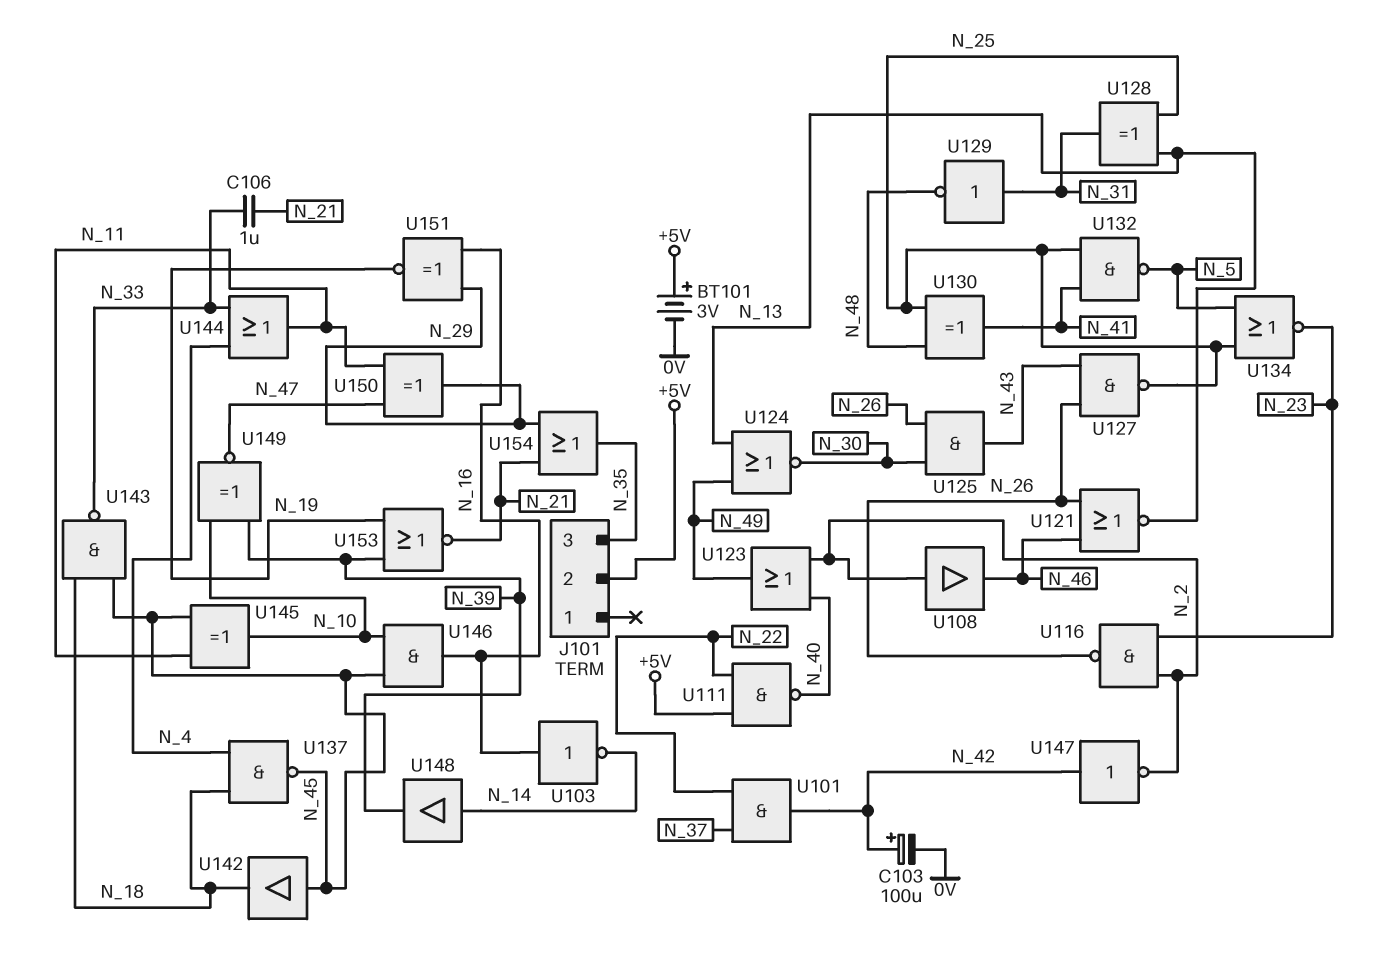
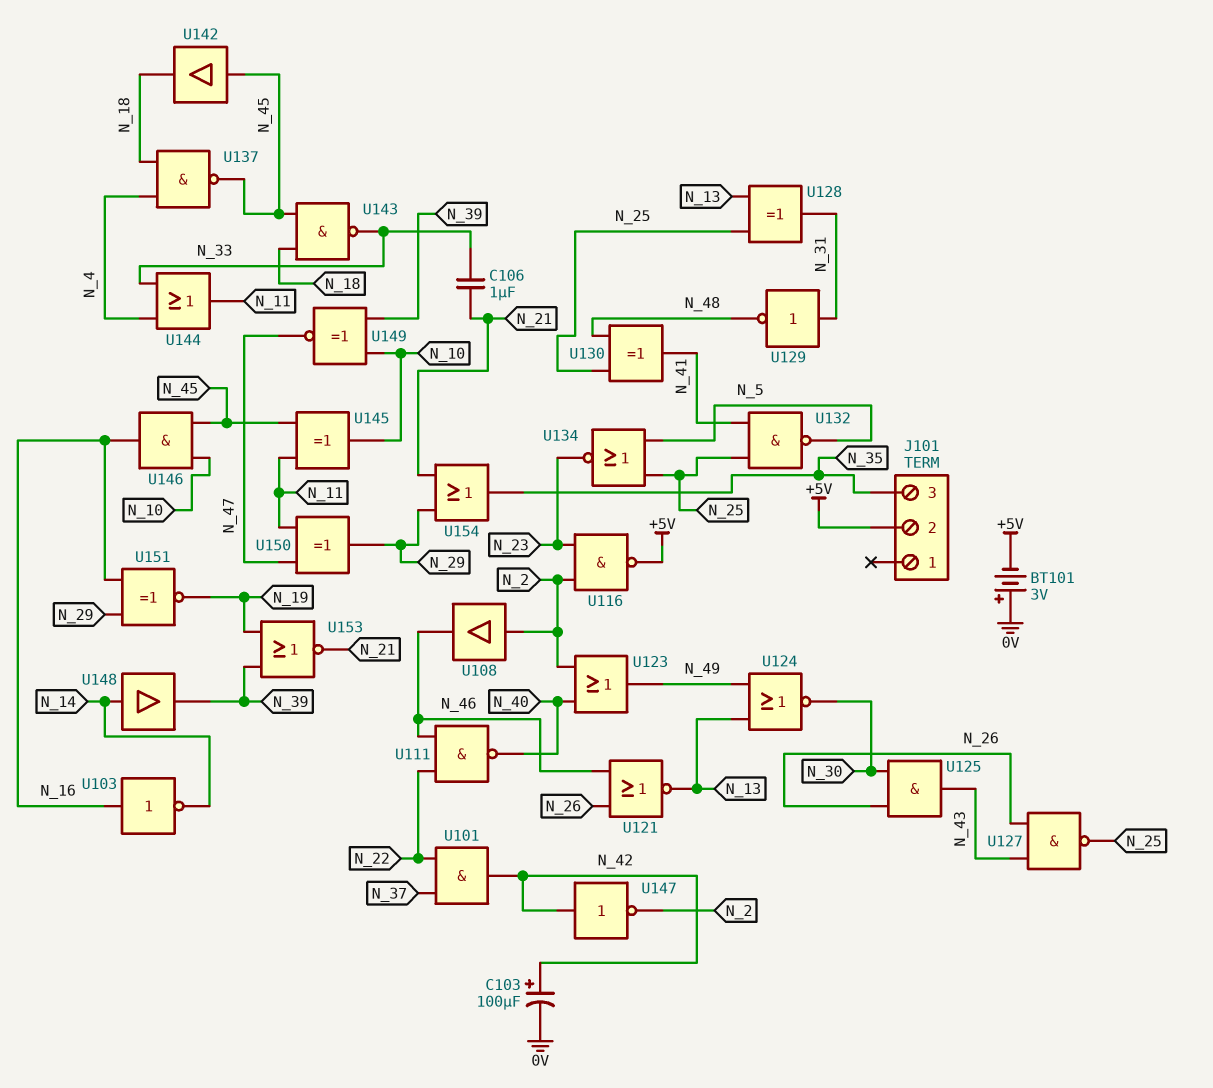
BT101: 3V (plus +5V, minus 0V) -> 3V (plus 0V, minus +5V)
U111: NAND (in +5V, in N_22, out N_40) -> NAND (in N_22, in N_46, out N_40)
U116: NAND (in N_2, in N_23, out N_26) -> NAND (in N_2, in N_23, out +5V)

